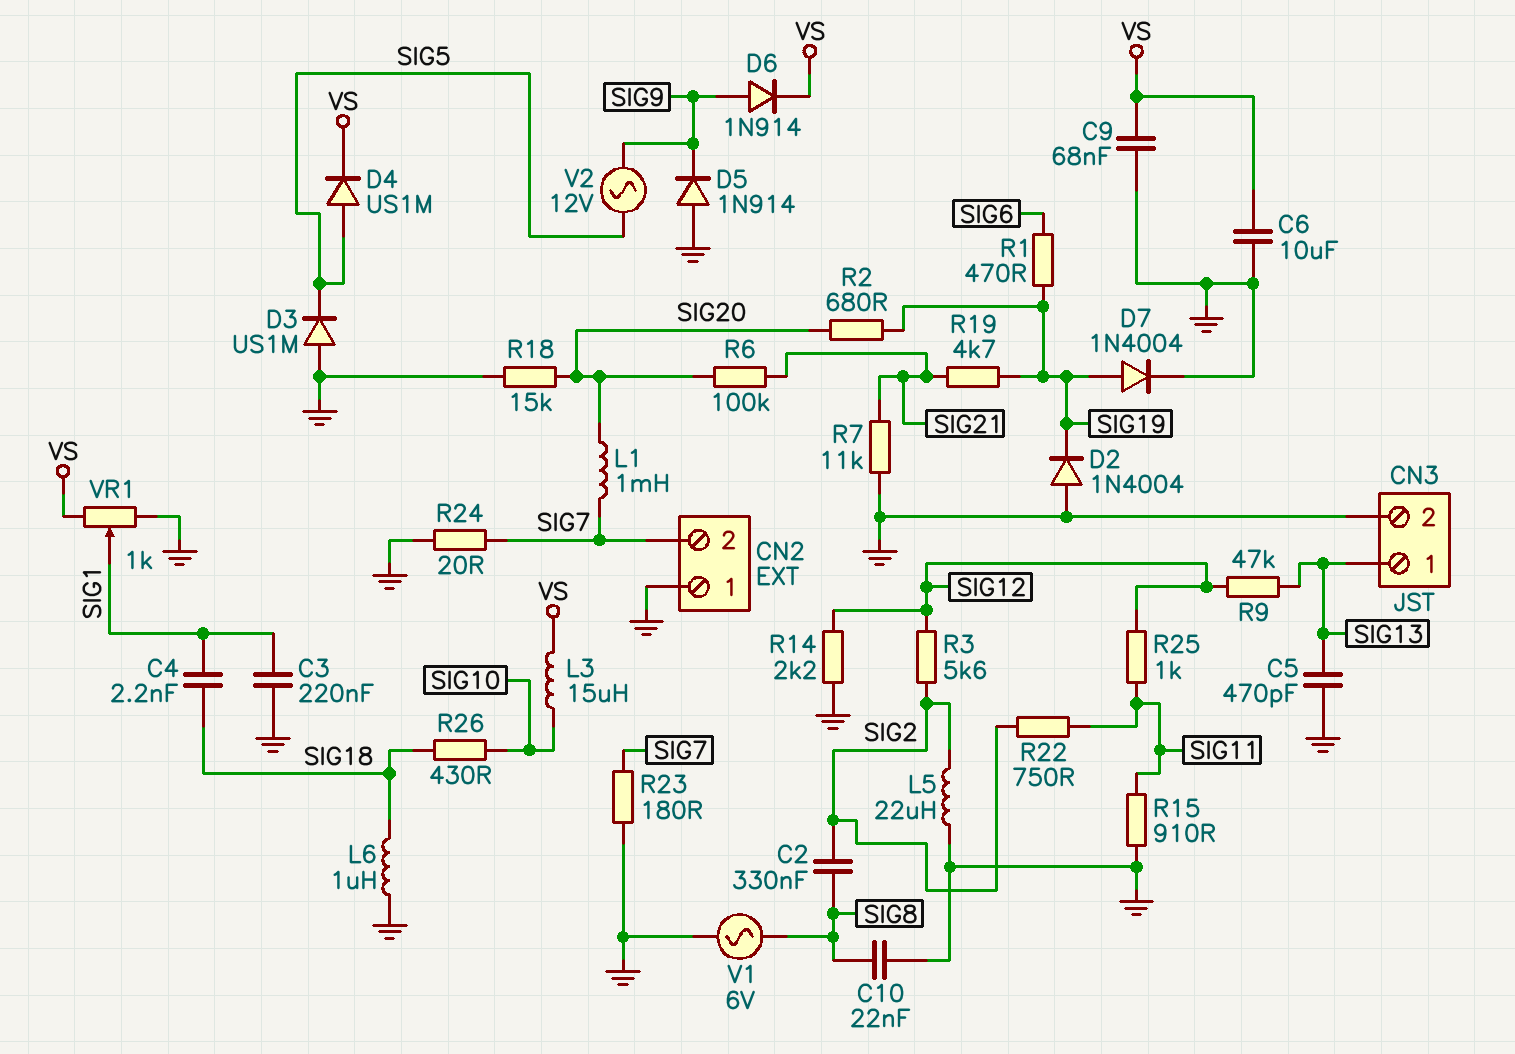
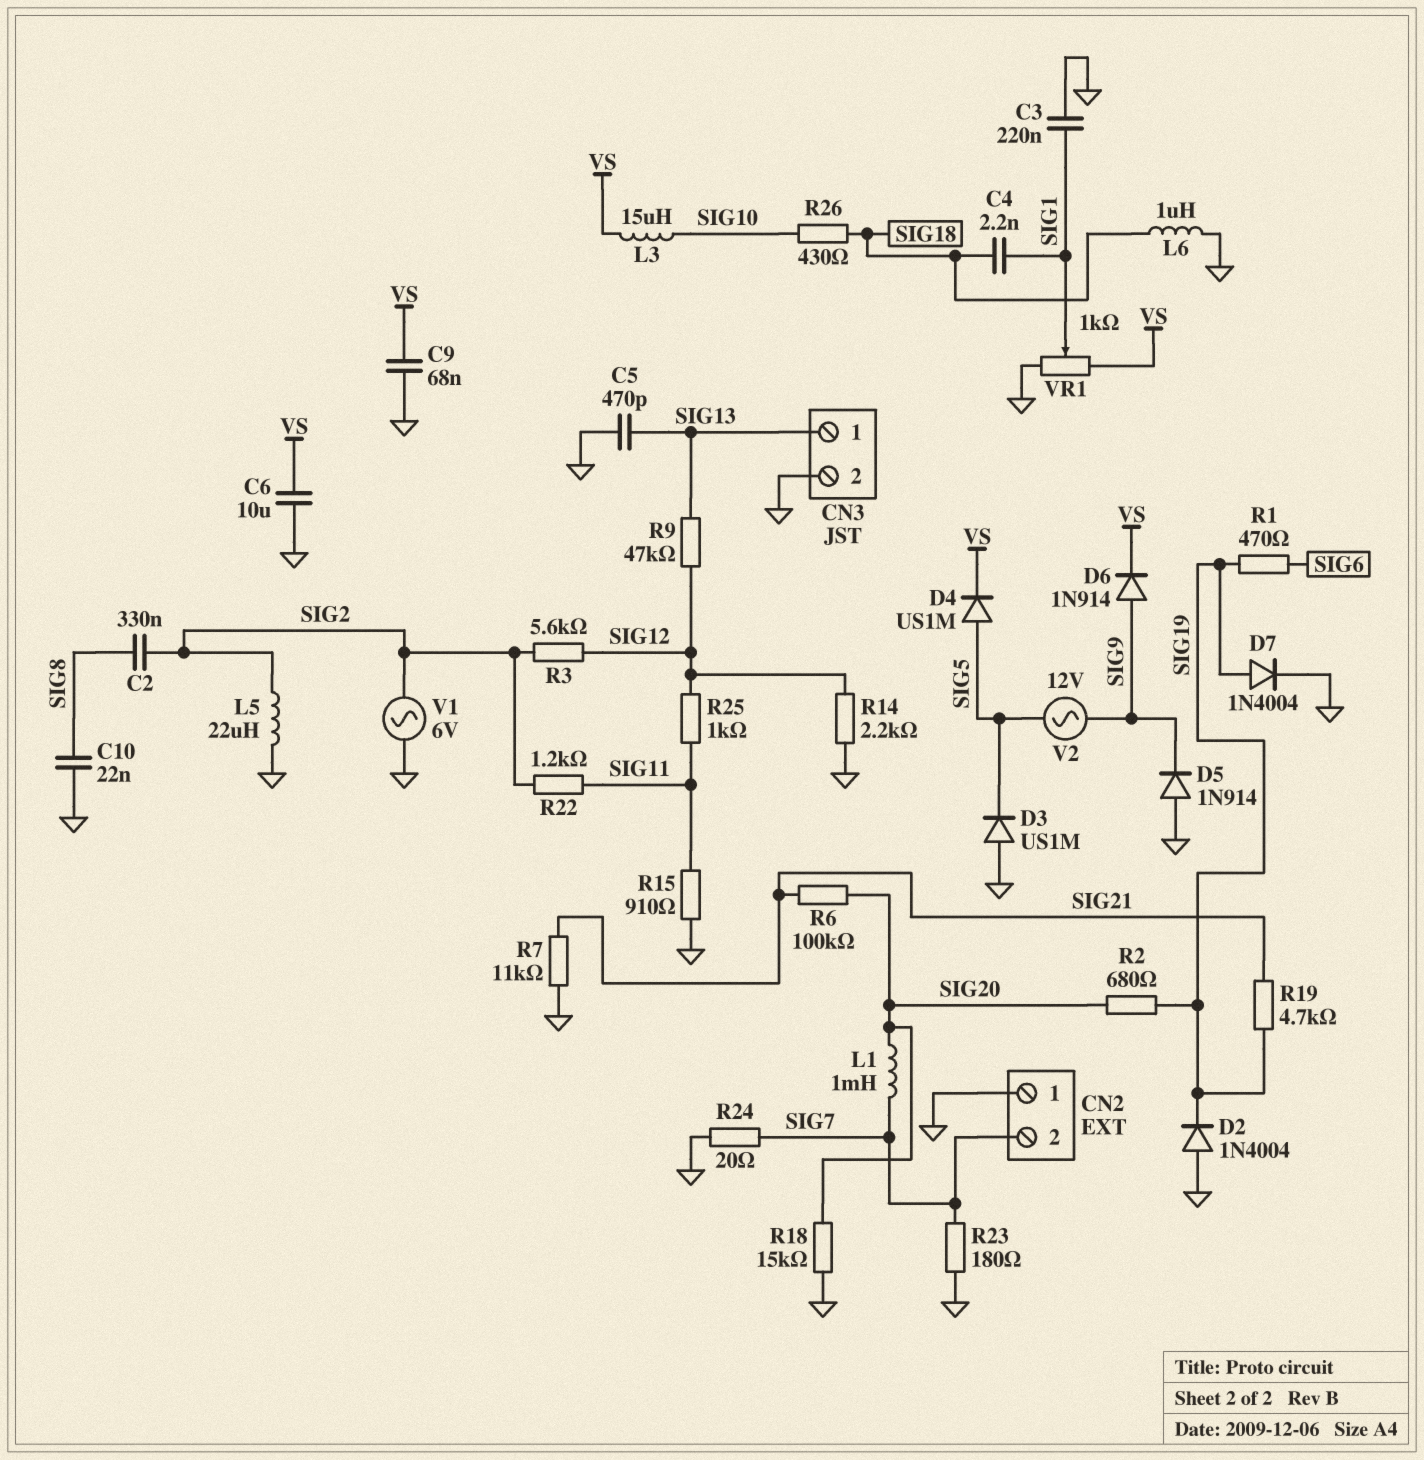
R22: 750 (SIG2, SIG11) -> 1.2k (SIG2, SIG11)
V1: AC 6V (GND, SIG8) -> AC 6V (GND, SIG2)

